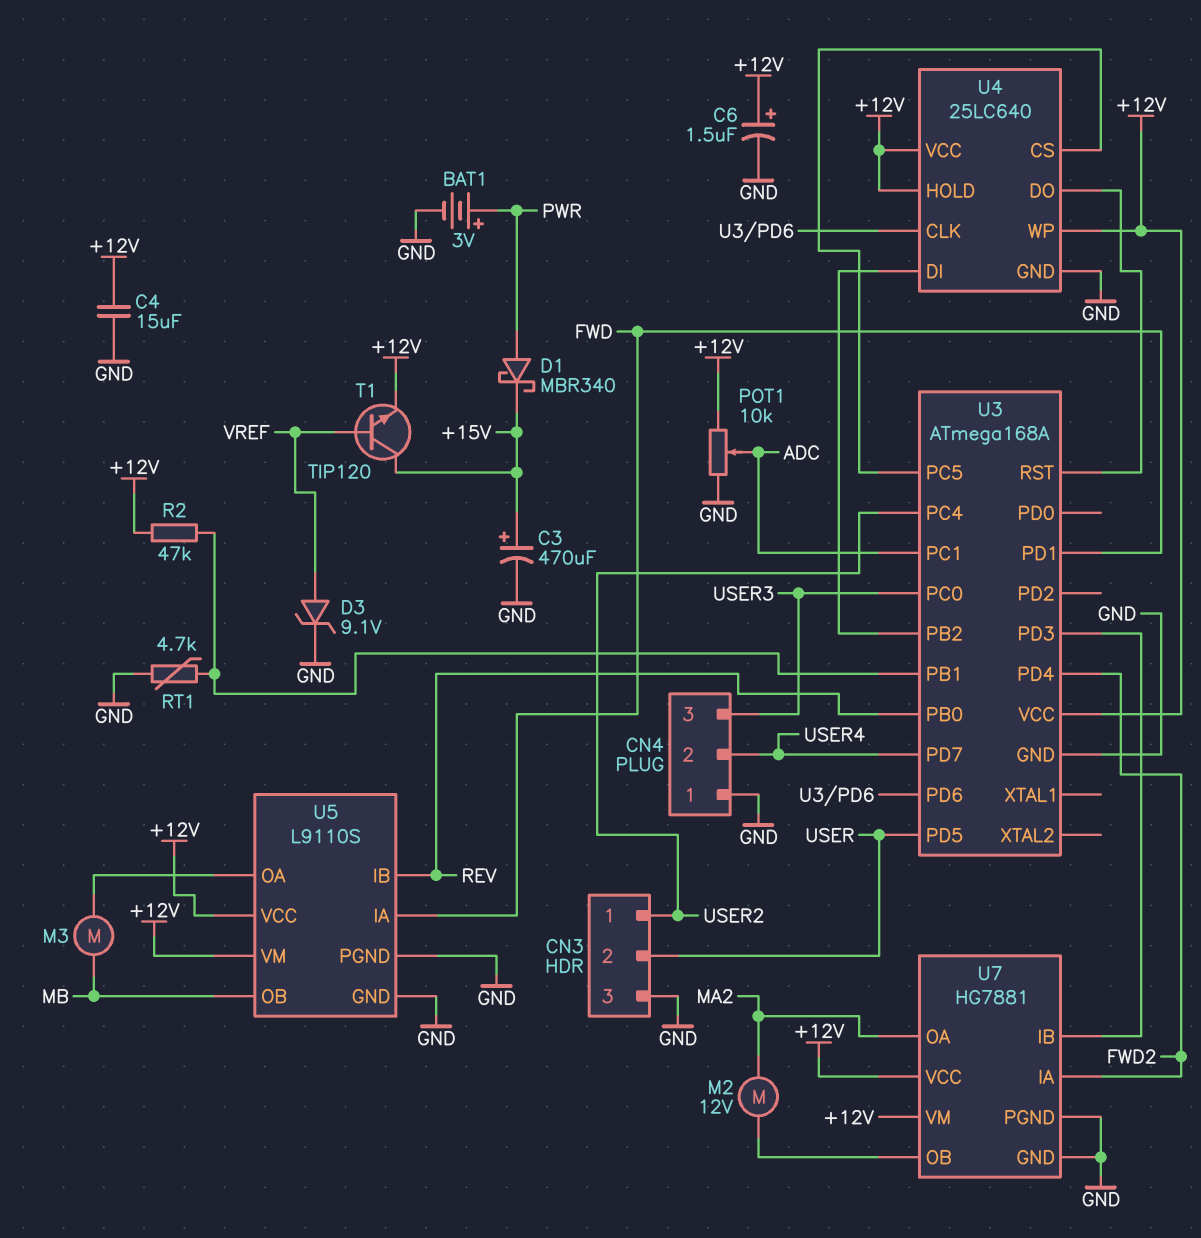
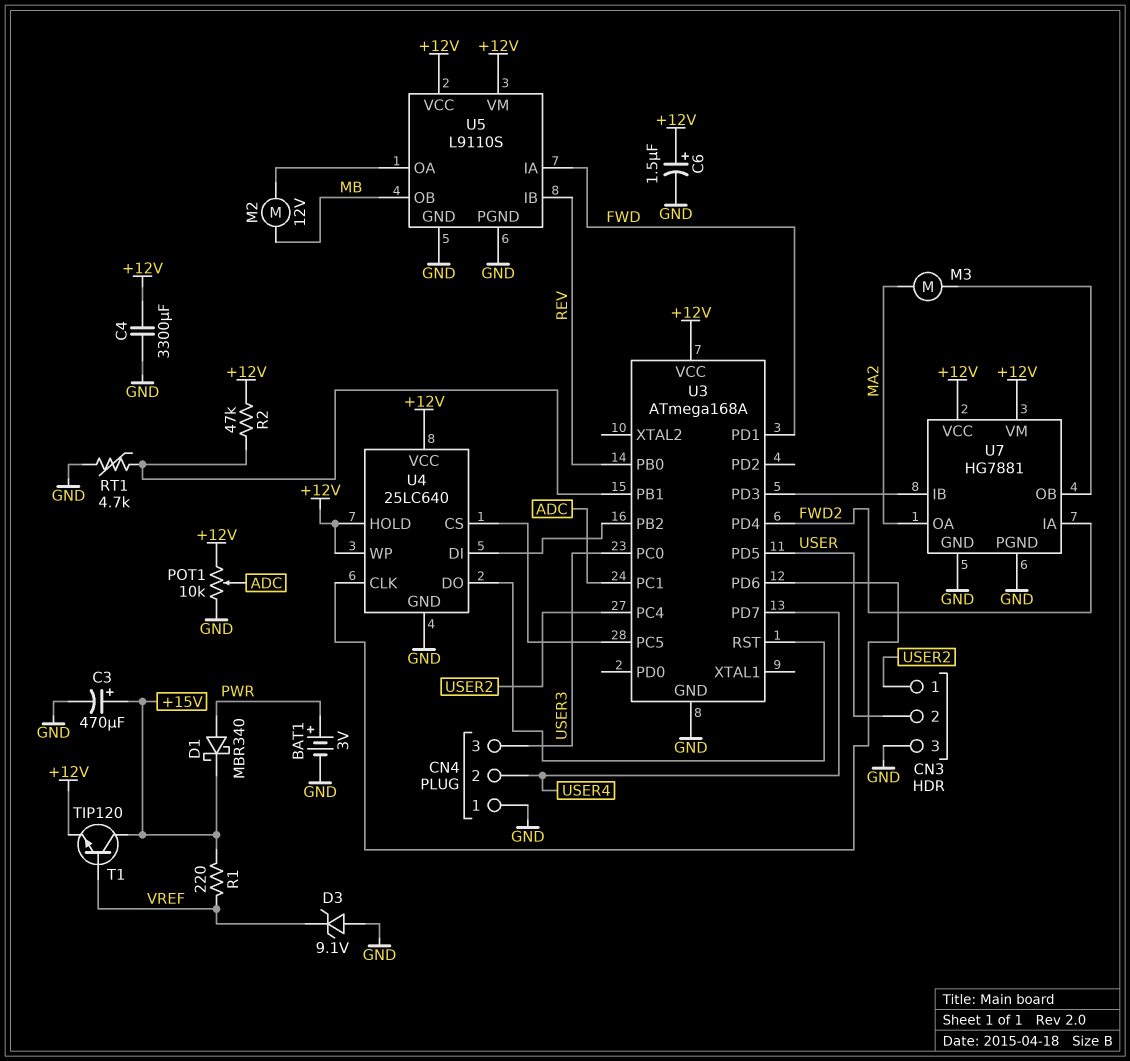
C4: 15uF (+12V, GND) -> 3300uF (+12V, GND)
D3: zener 9.1V (A VREF, K GND) -> zener 9.1V (A GND, K VREF)
M2: motor 12V (MA2, U7/OB) -> motor 12V (MB, U5/OA)
M3: motor (MB, U5/OA) -> motor (MA2, U7/OB)
R1: none -> 220 (+15V, VREF)

